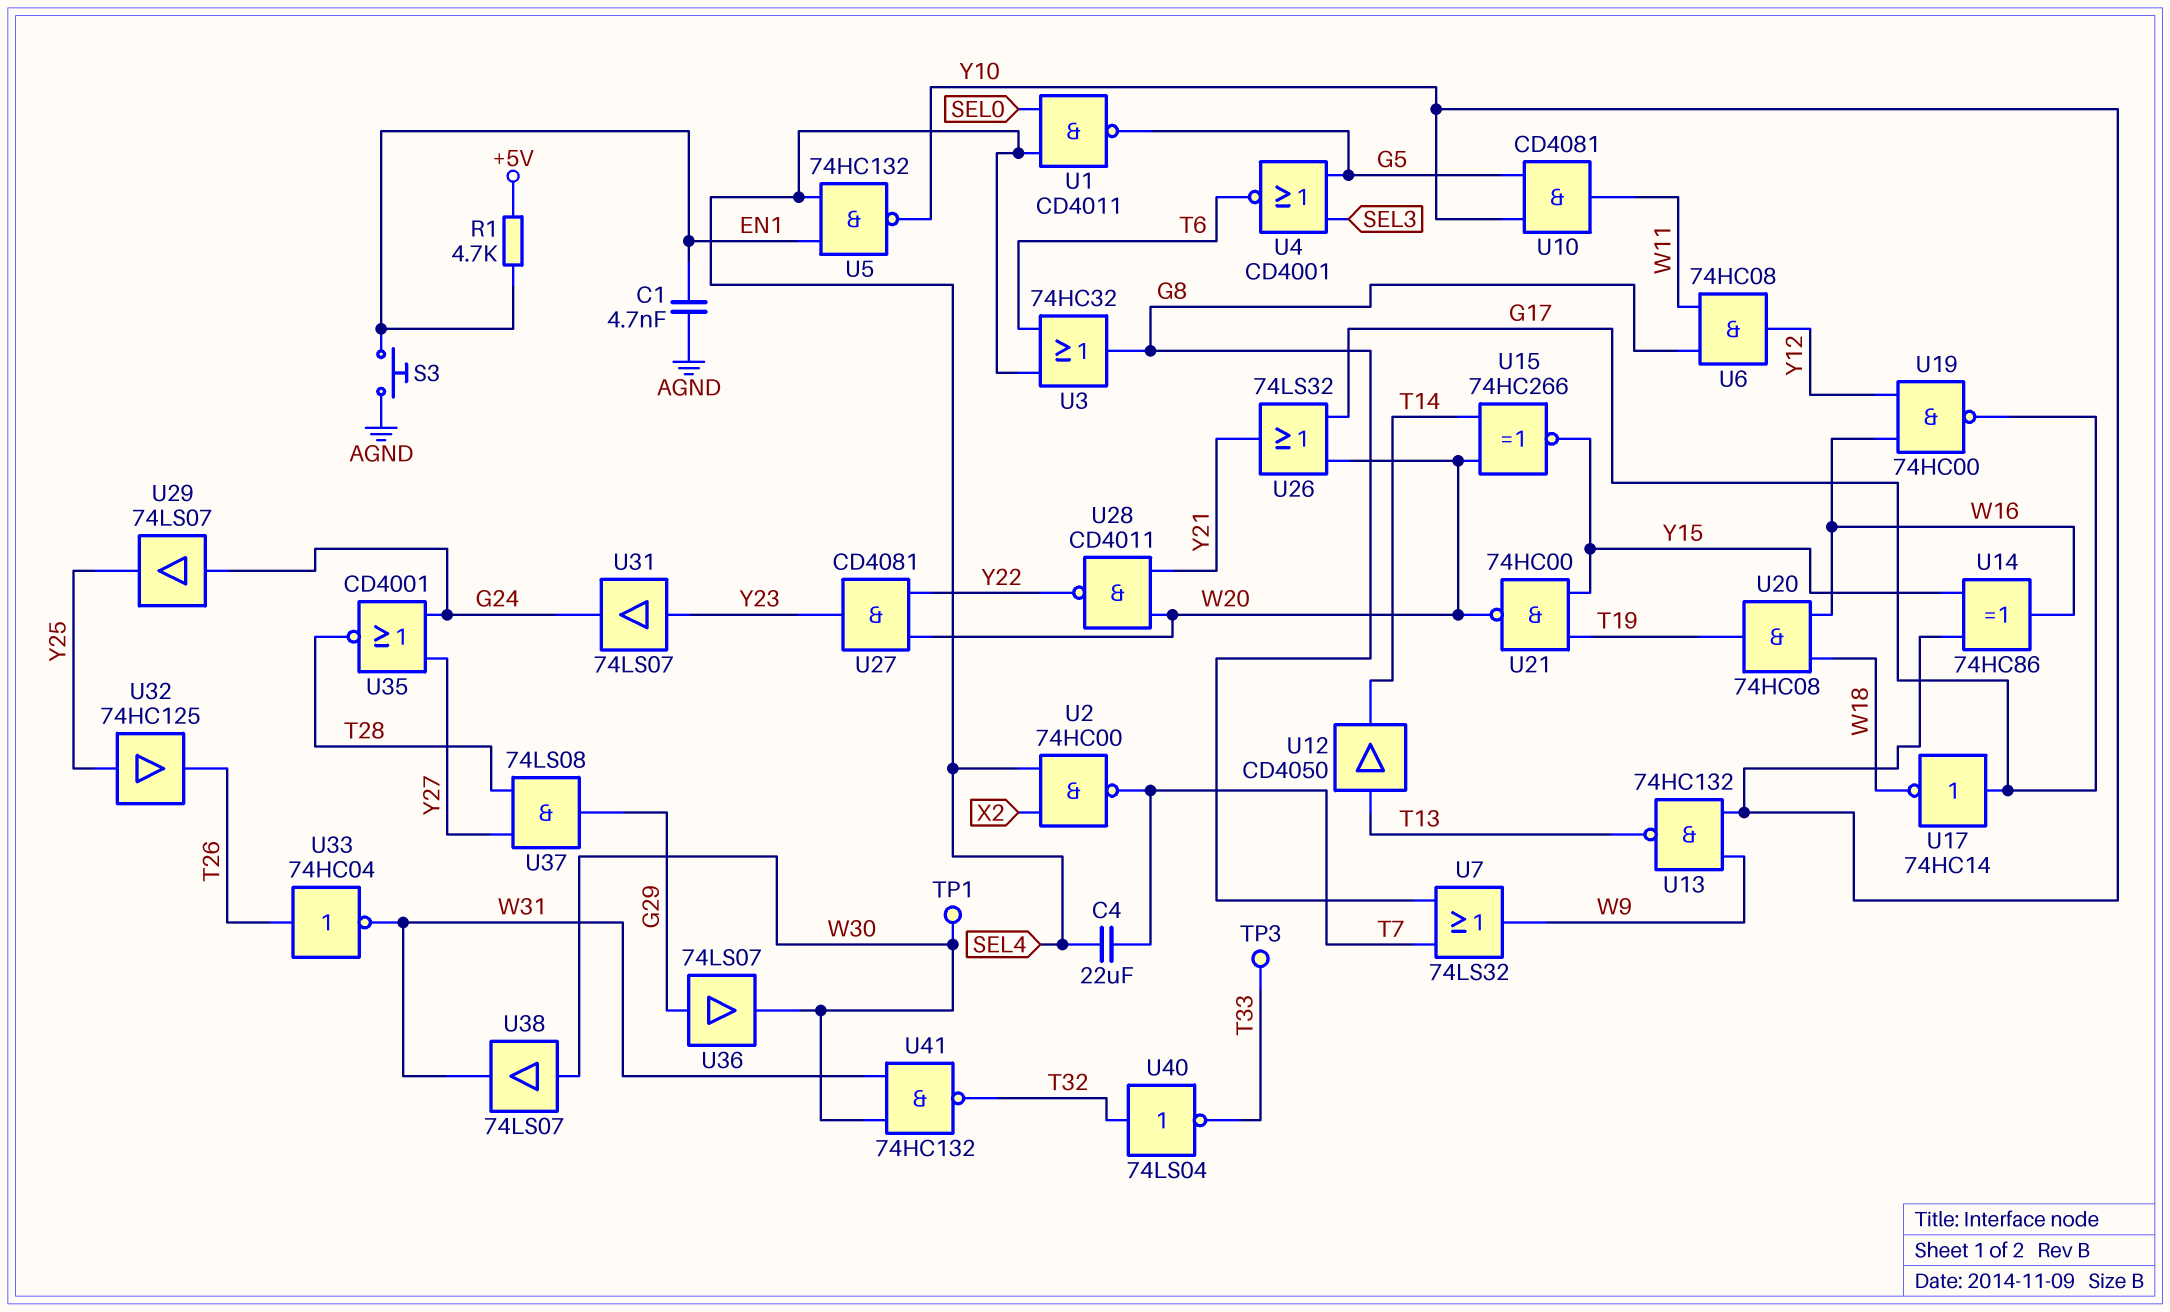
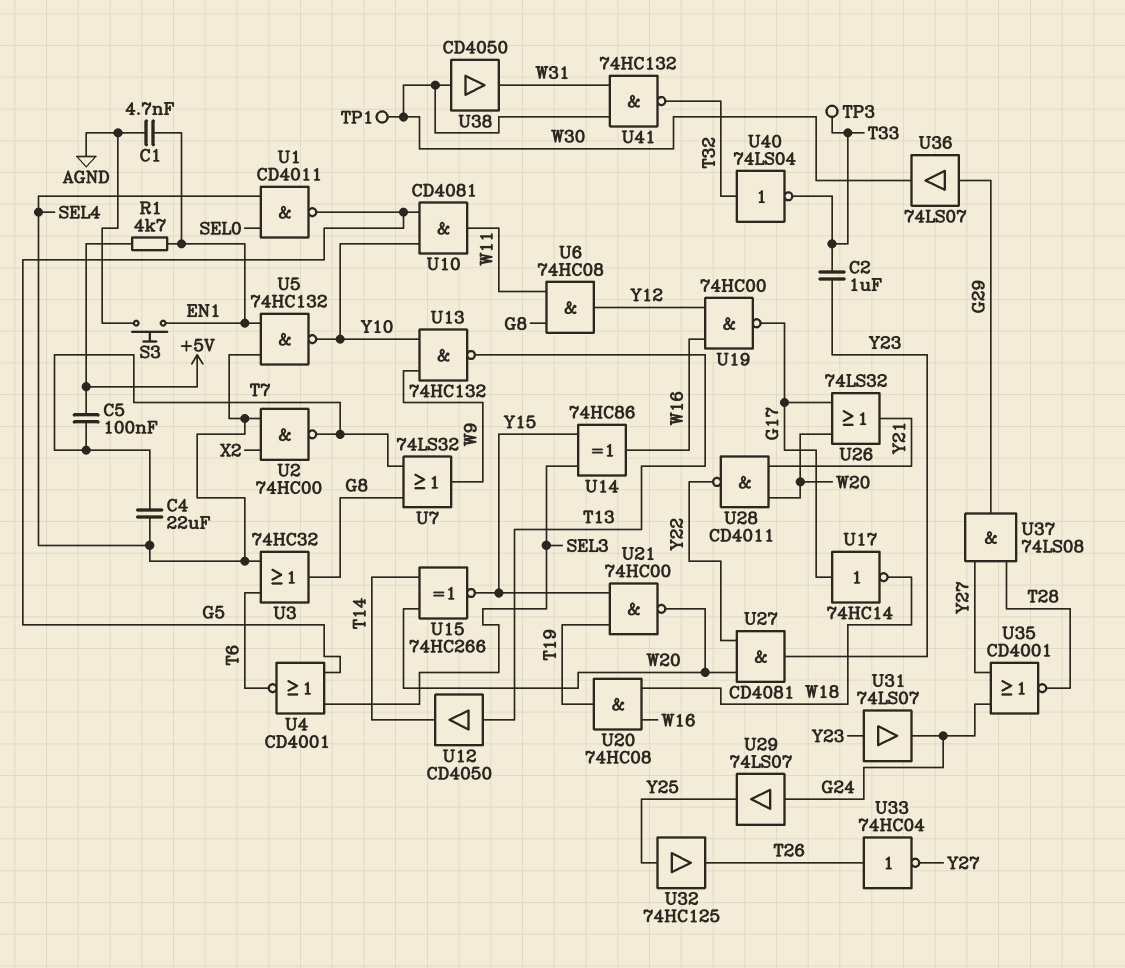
C2: none -> 1uF (T33, Y23)
C5: none -> 100nF (+5V, T7)
U14: XOR 74HC86 (in Y10, in Y15, out W16) -> XOR 74HC86 (in SEL3, in Y15, out W16)
U33: NOT 74HC04 (in T26, out W31) -> NOT 74HC04 (in T26, out Y27)
U38: buffer 74LS07 (in W30, out W31) -> buffer CD4050 (in W30, out W31)

